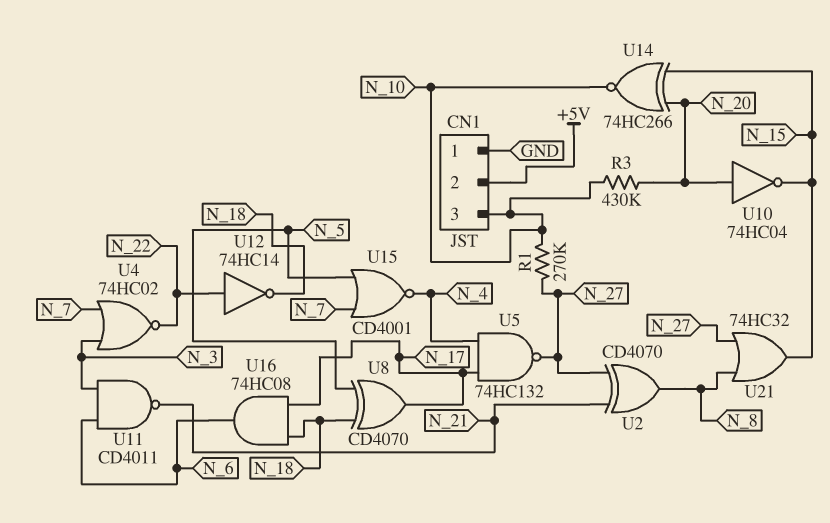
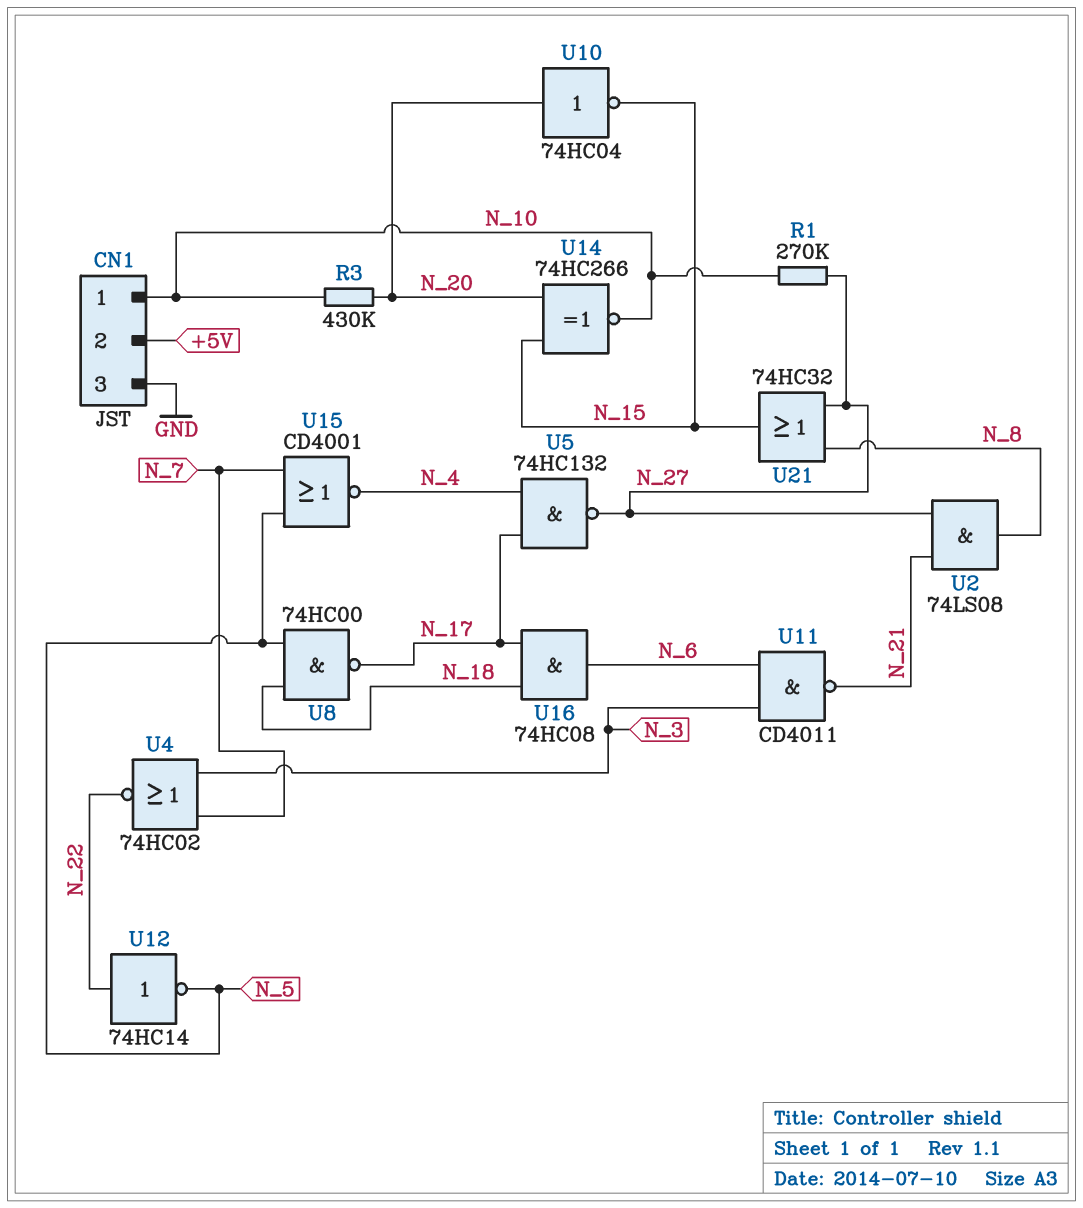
CN1 pin 1: GND -> N_10
CN1 pin 3: N_10 -> GND
U2: XOR CD4070 (in N_21, in N_27, out N_8) -> AND 74LS08 (in N_21, in N_27, out N_8)
U8: XOR CD4070 (in N_5, in N_18, out N_17) -> NAND 74HC00 (in N_5, in N_18, out N_17)
U12: NOT 74HC14 (in N_22, out N_18) -> NOT 74HC14 (in N_22, out N_5)

